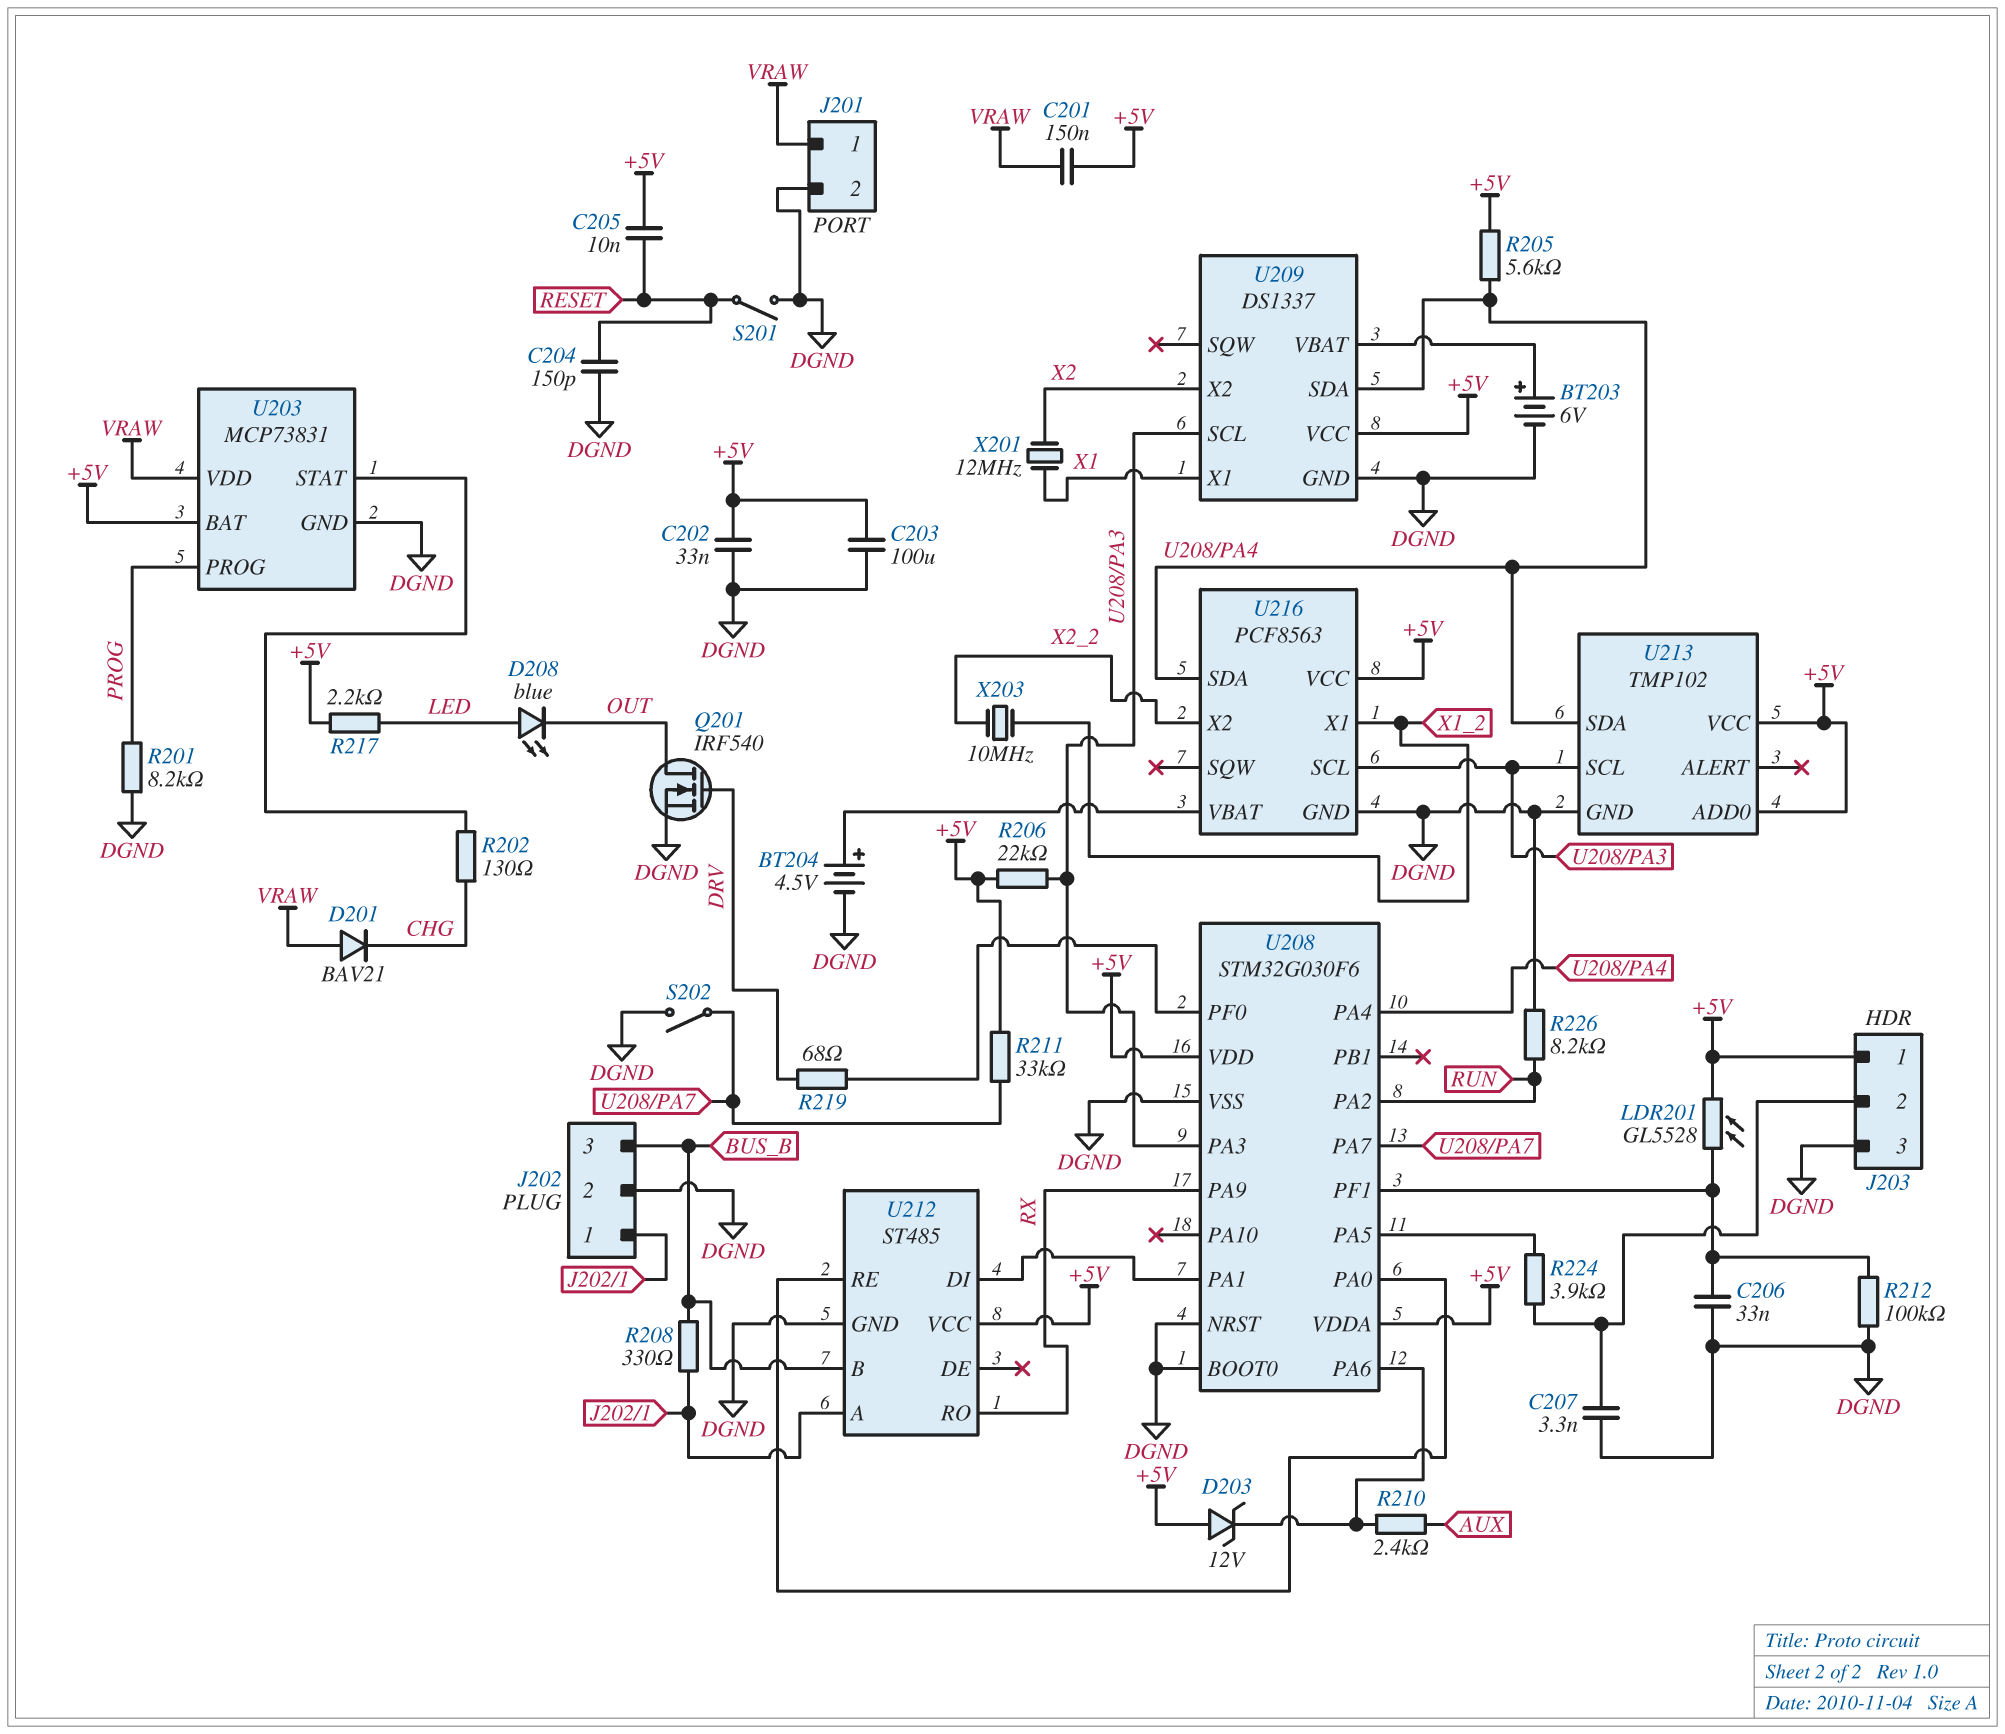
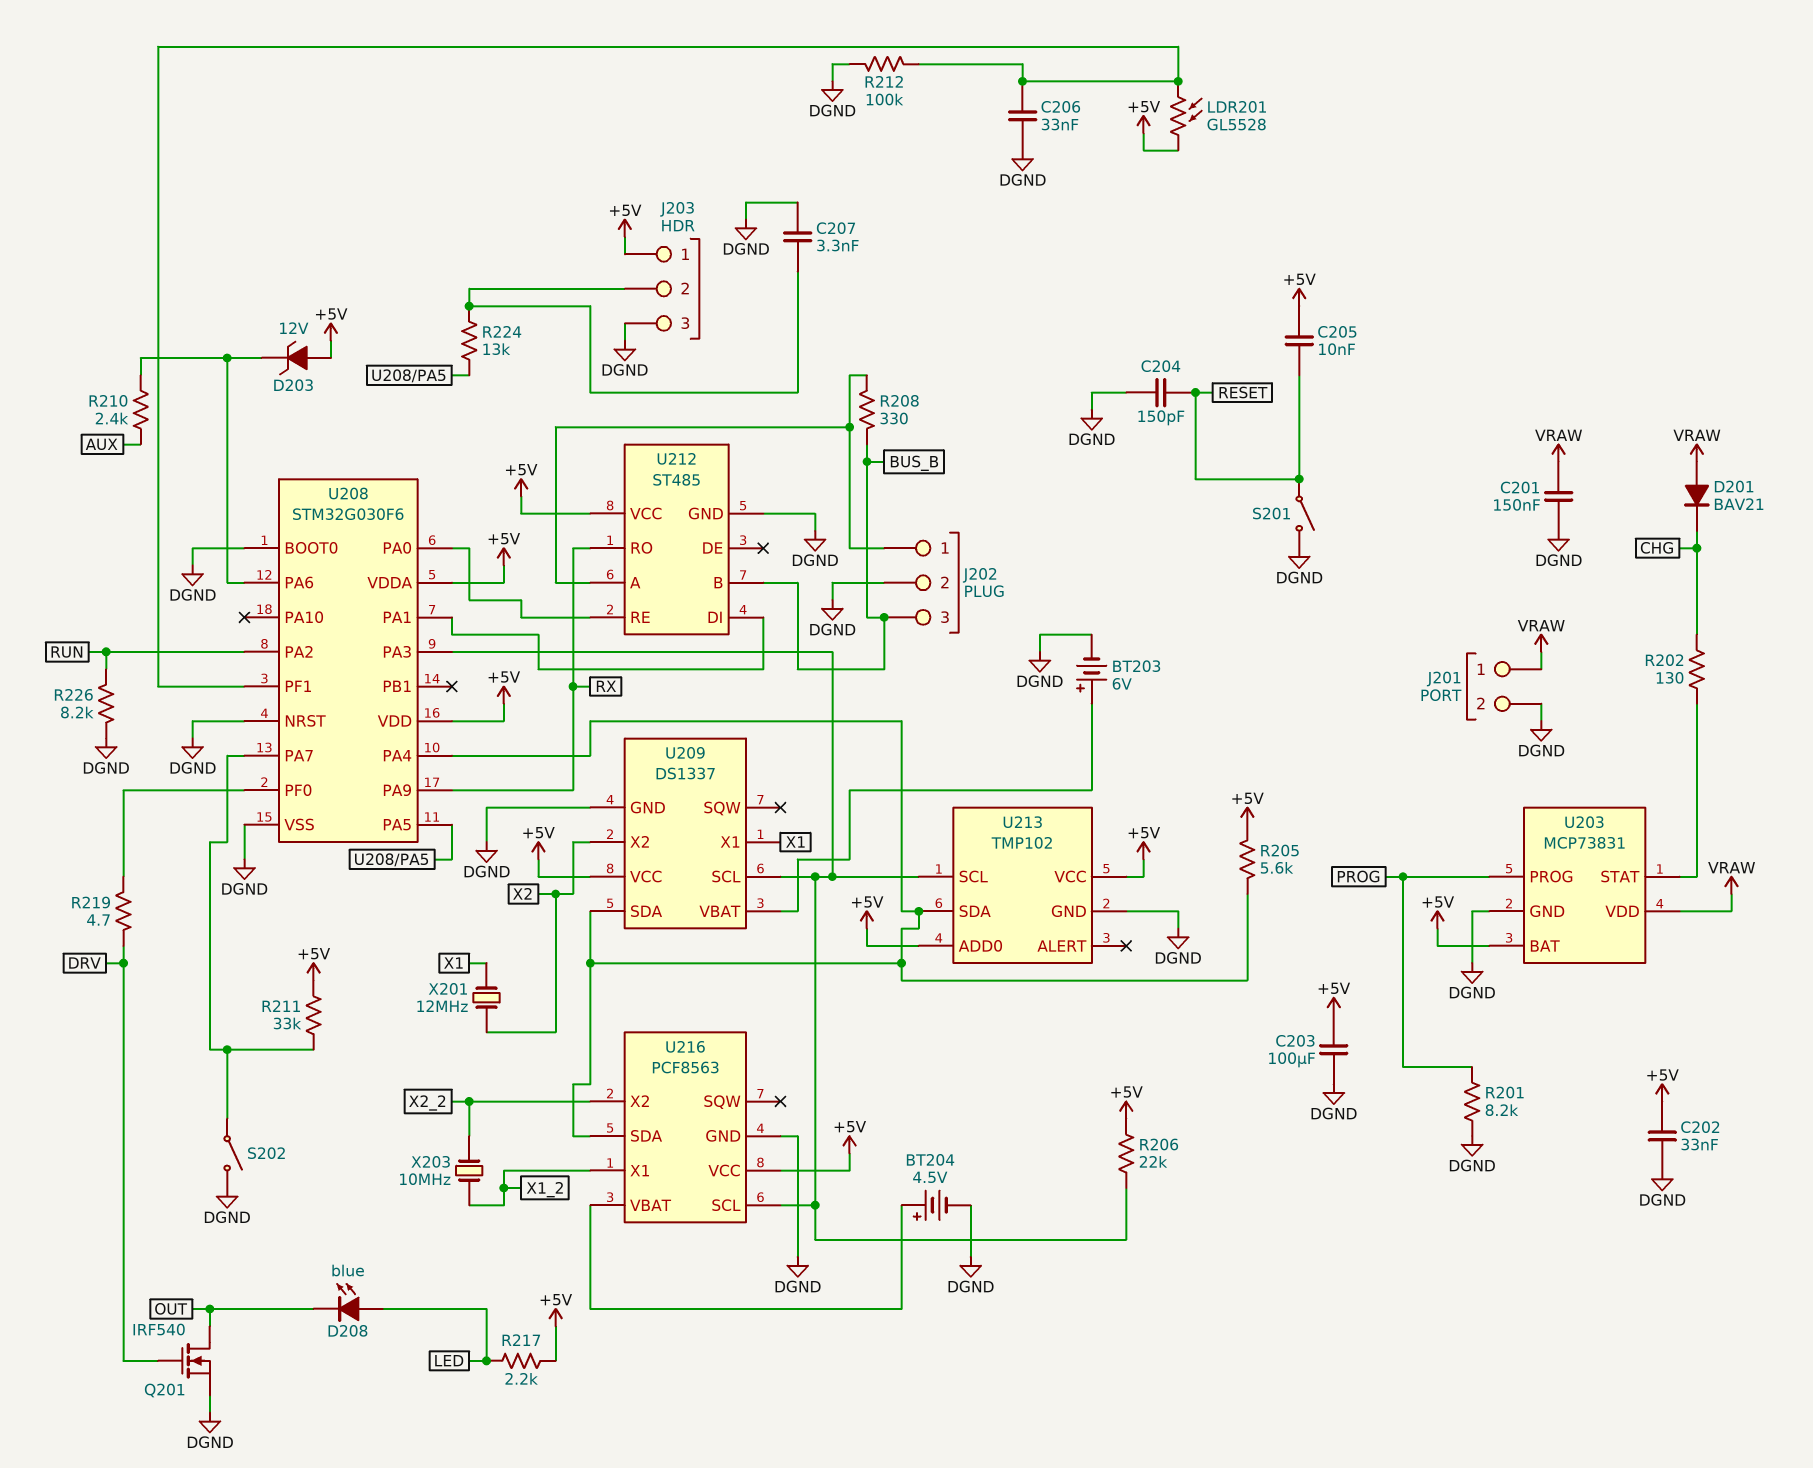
C201: 150nF (+5V, VRAW) -> 150nF (DGND, VRAW)
R219: 68 (DRV, U208/PF0) -> 4.7 (DRV, U208/PF0)
R224: 3.9k (J203/2, U208/PA5) -> 13k (J203/2, U208/PA5)

